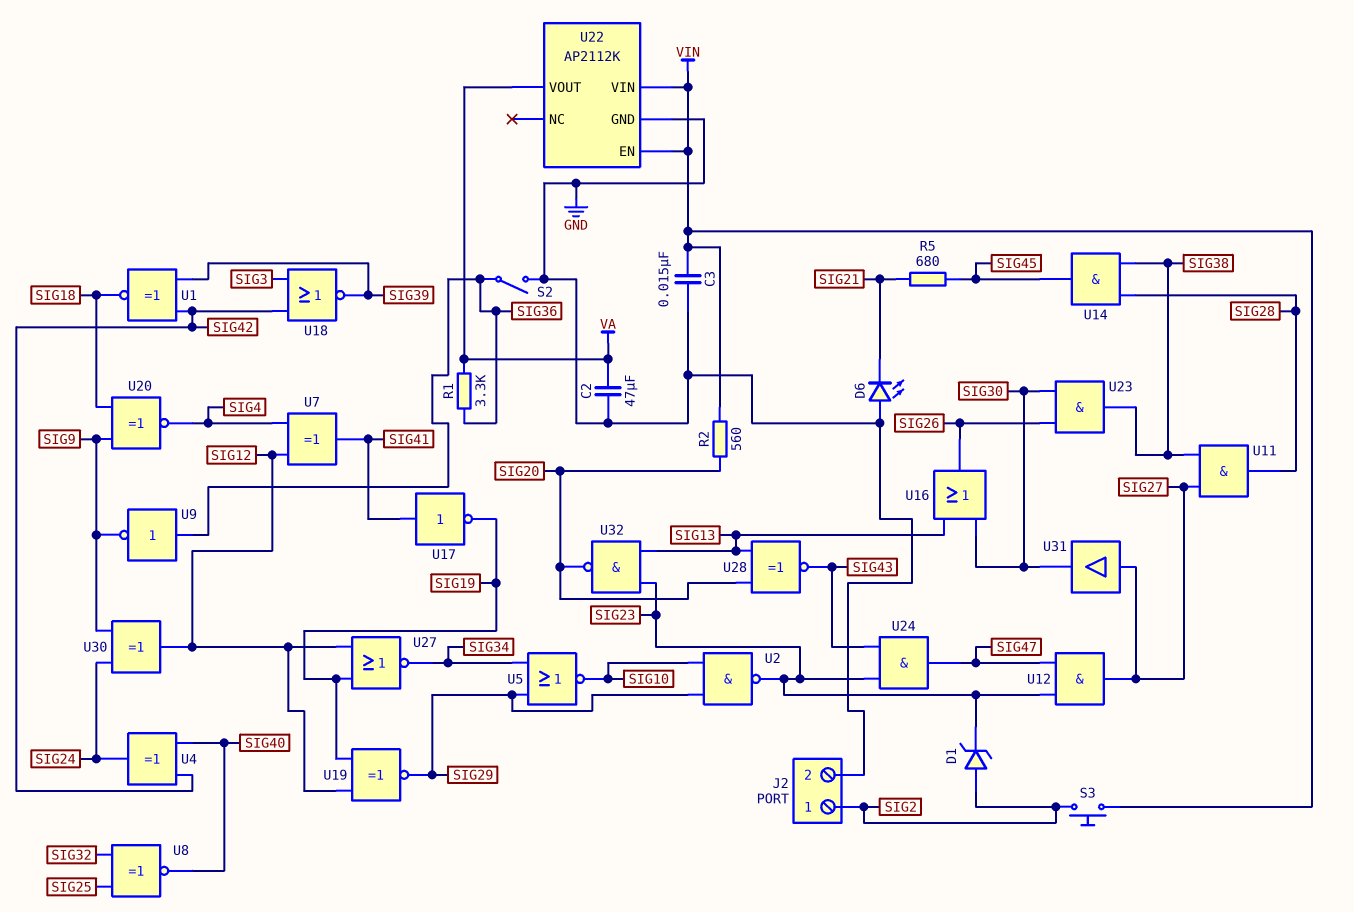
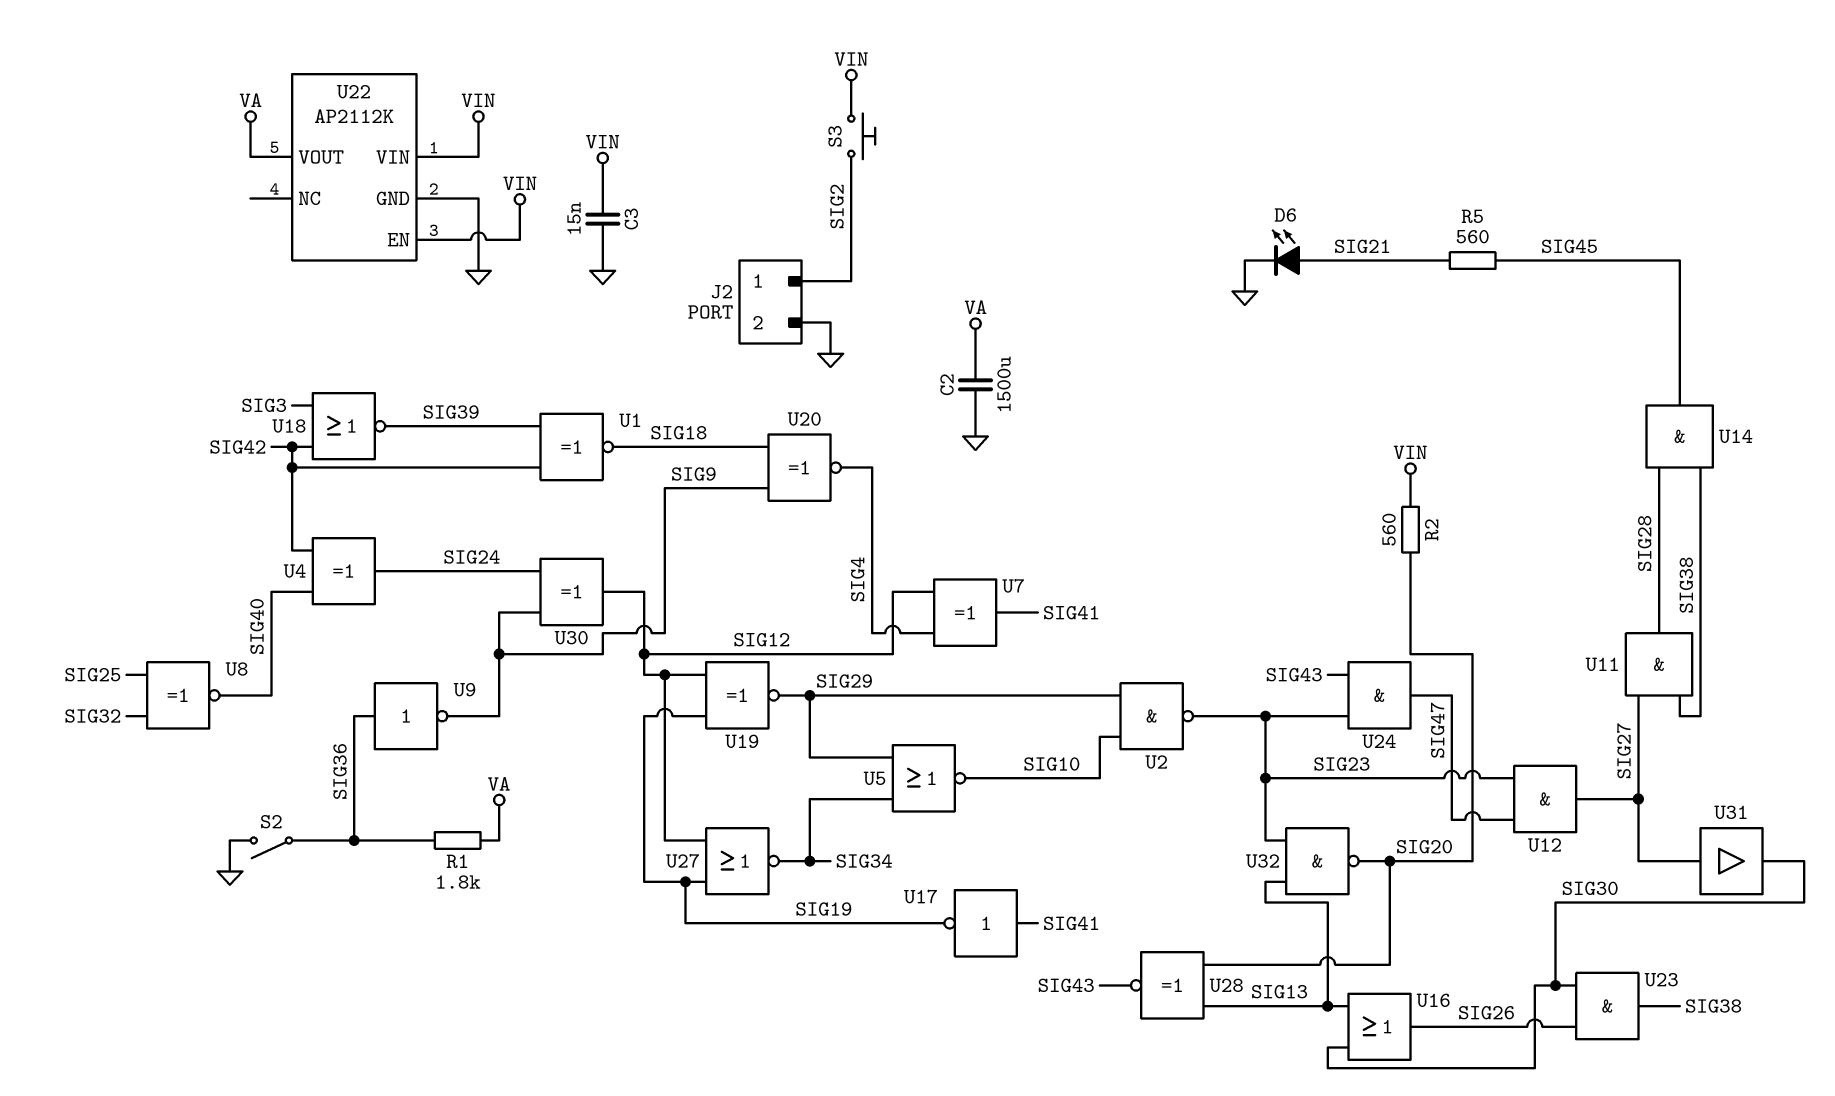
C2: 47uF (GND, VA) -> 1500uF (GND, VA)
D1: zener (A SIG2, K SIG23) -> none
D6: LED (A GND, K SIG21) -> LED (A SIG21, K GND)
R1: 3.3k (SIG36, VA) -> 1.8k (SIG36, VA)
R5: 680 (SIG21, SIG45) -> 560 (SIG21, SIG45)

